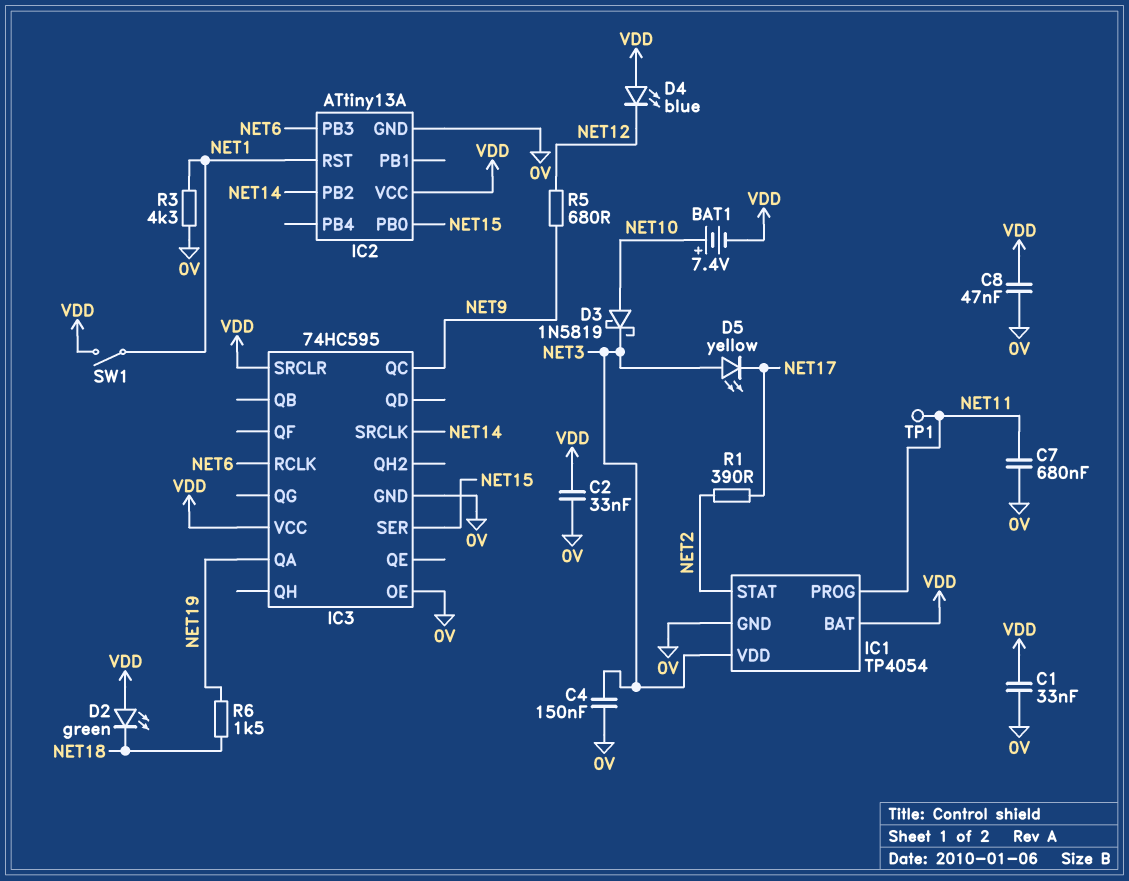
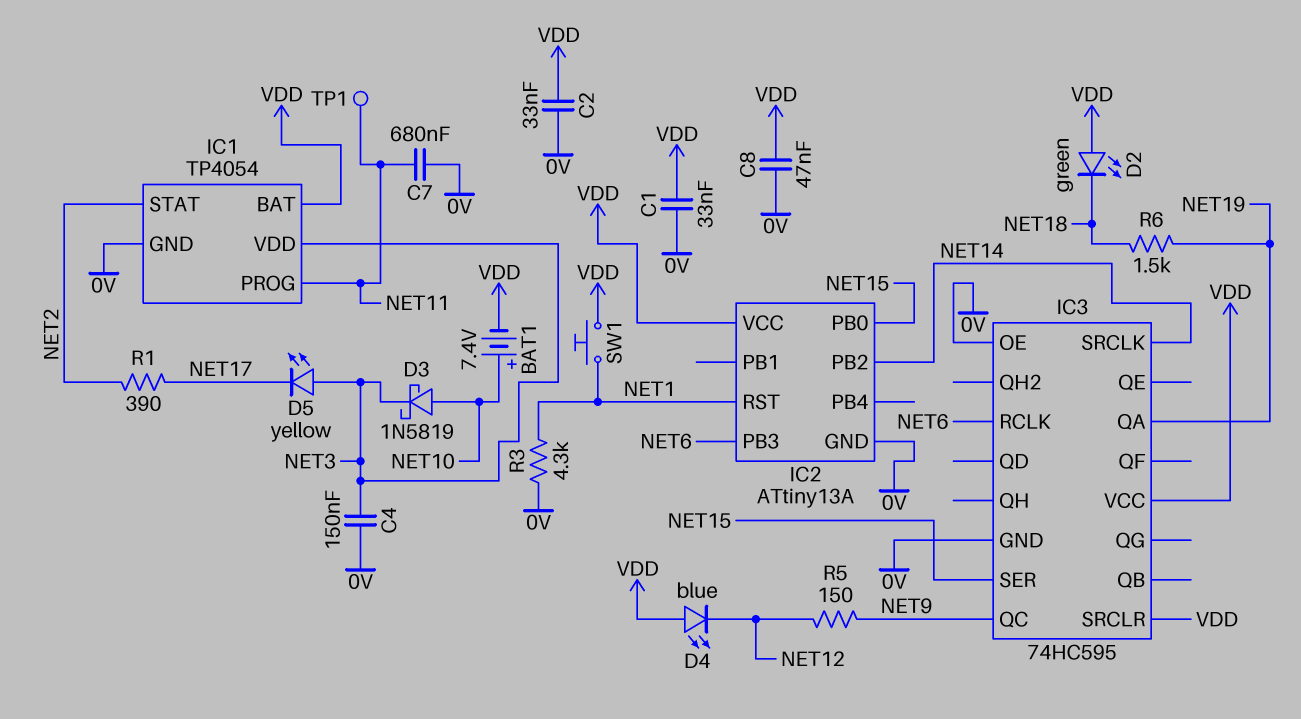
R5: 680 (NET9, NET12) -> 150 (NET9, NET12)
SW1: switch (NET1, VDD) -> button (NET1, VDD)

